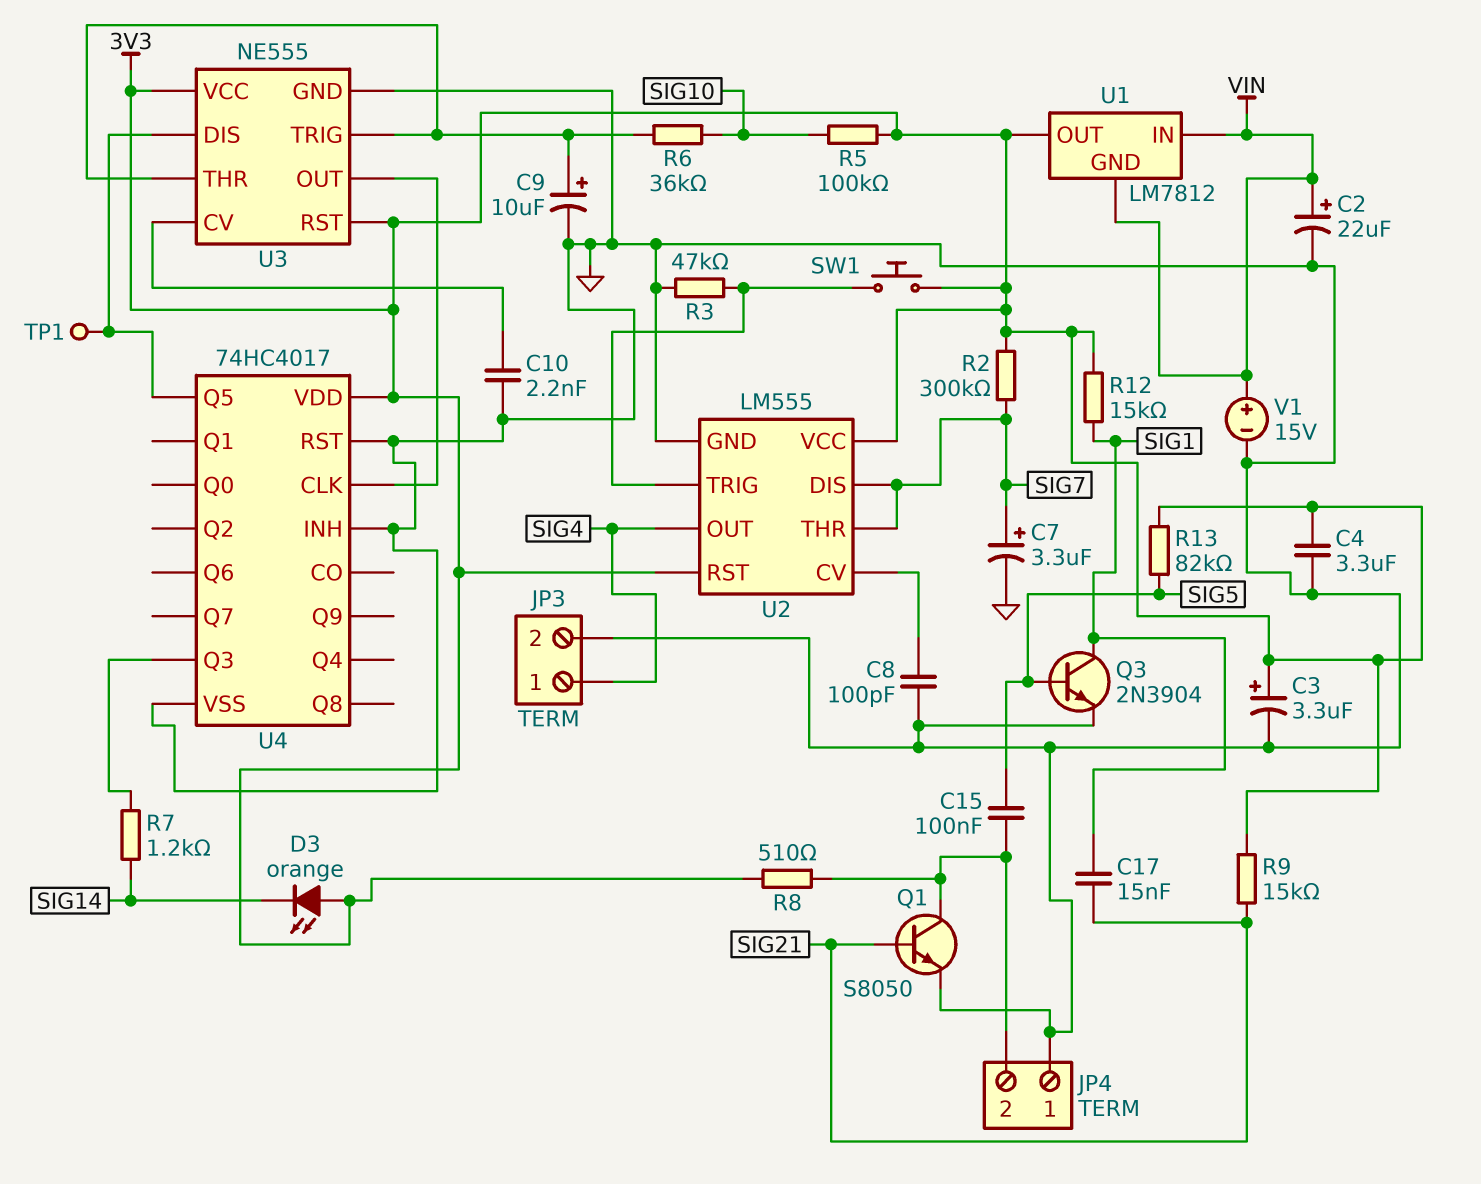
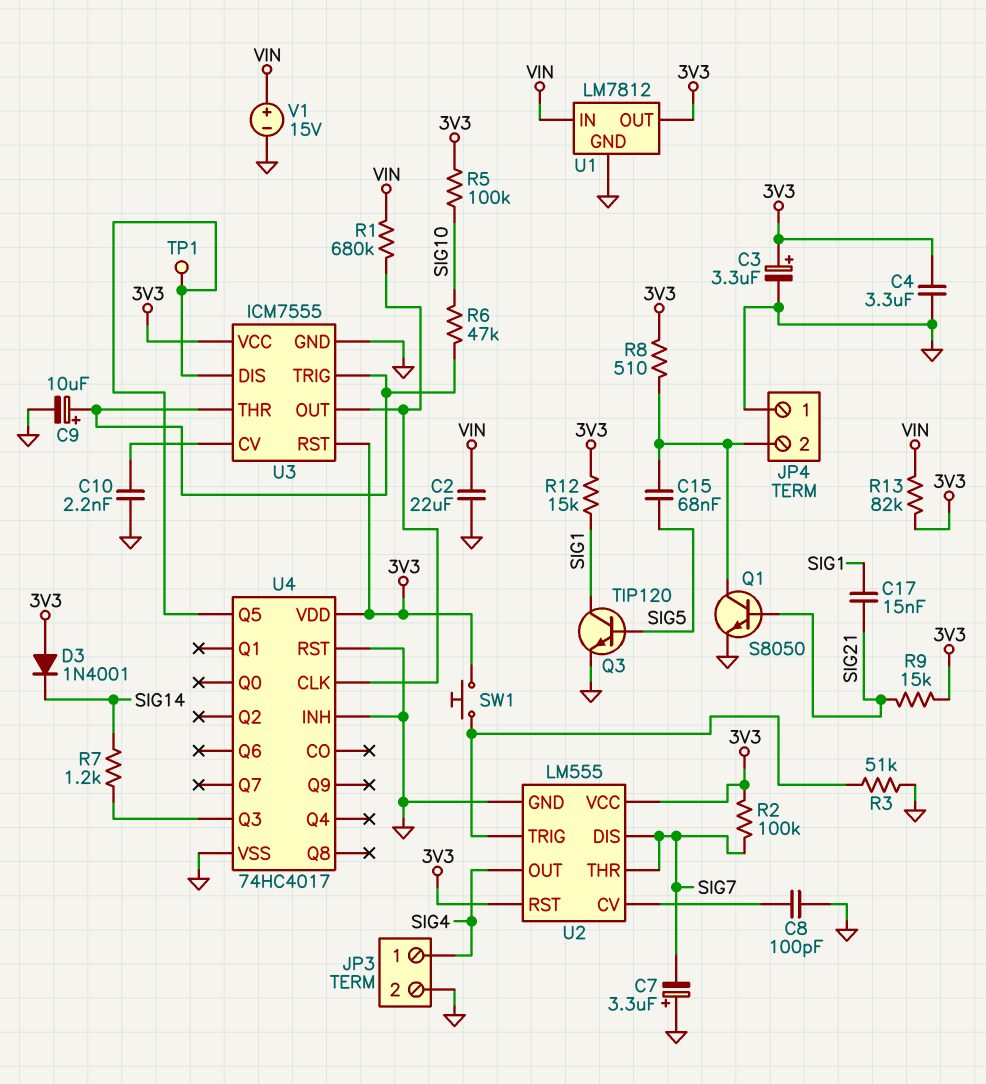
C2: 22uF (plus VIN, minus GND) -> 22uF (GND, VIN)
C7: 3.3uF (plus SIG7, minus GND) -> 3.3uF (plus GND, minus SIG7)
C15: 100nF (JP4/2, SIG5) -> 68nF (JP4/2, SIG5)
D3: LED orange (A 3V3, K SIG14) -> diode 1N4001 (A 3V3, K SIG14)
Q3: NPN 2N3904 (B SIG5, C SIG1, E GND) -> NPN TIP120 (B SIG5, C SIG1, E GND)
R1: none -> 680k (U3/OUT, VIN)
R2: 300k (3V3, SIG7) -> 100k (3V3, SIG7)
R3: 47k (GND, U2/TRIG) -> 51k (GND, U2/TRIG)
R6: 36k (SIG10, U3/THR) -> 47k (SIG10, U3/THR)
R13: 82k (3V3, SIG5) -> 82k (3V3, VIN)
U1 pin GND: VIN -> GND
U3: NE555 -> ICM7555

